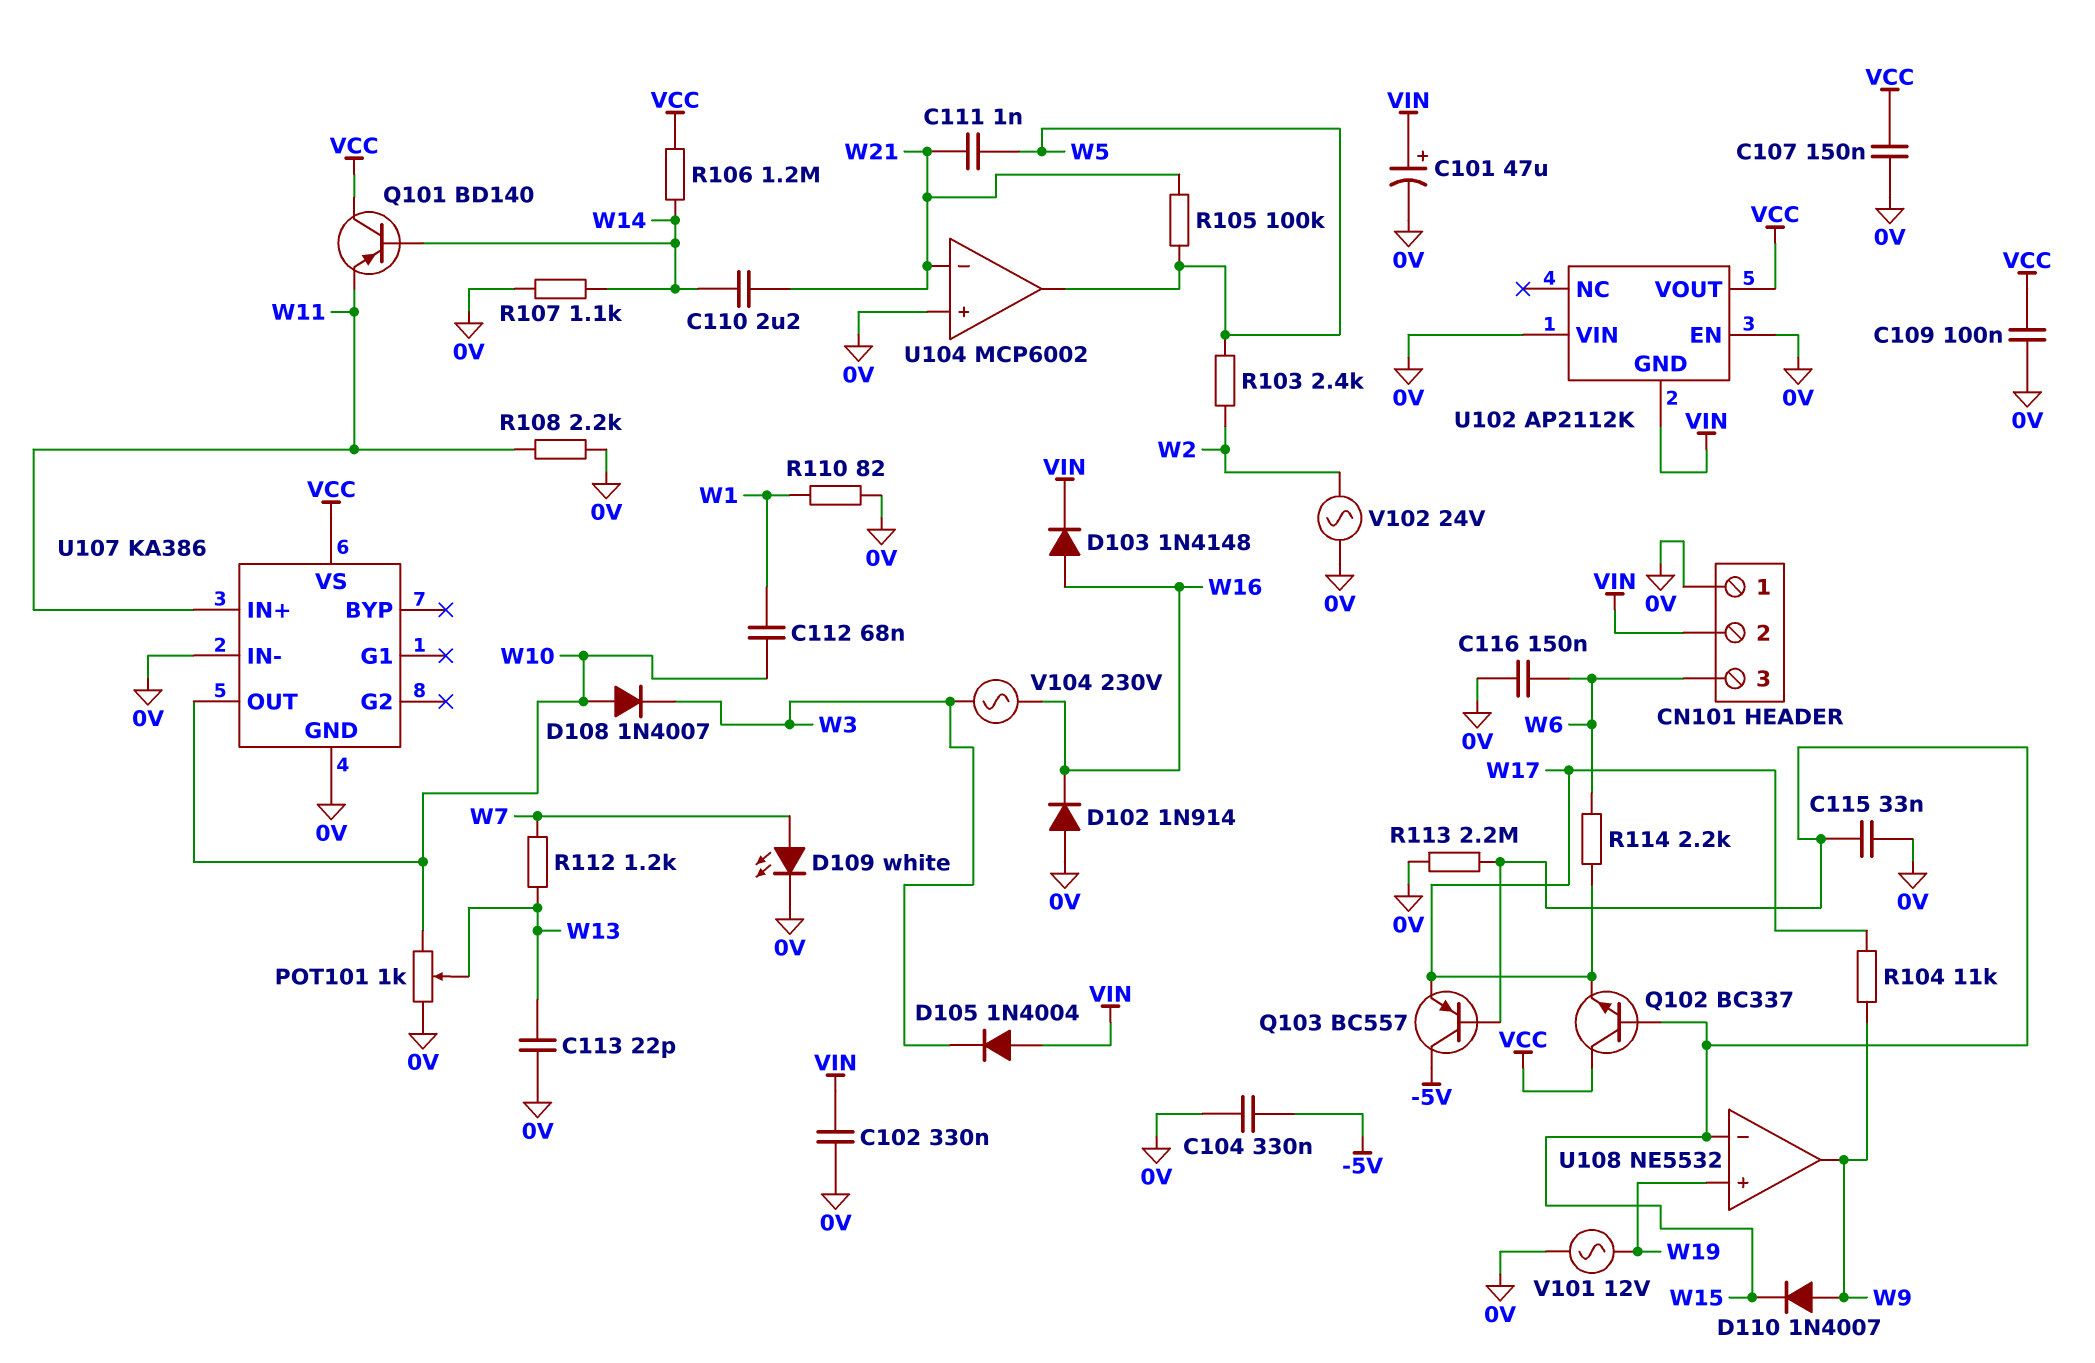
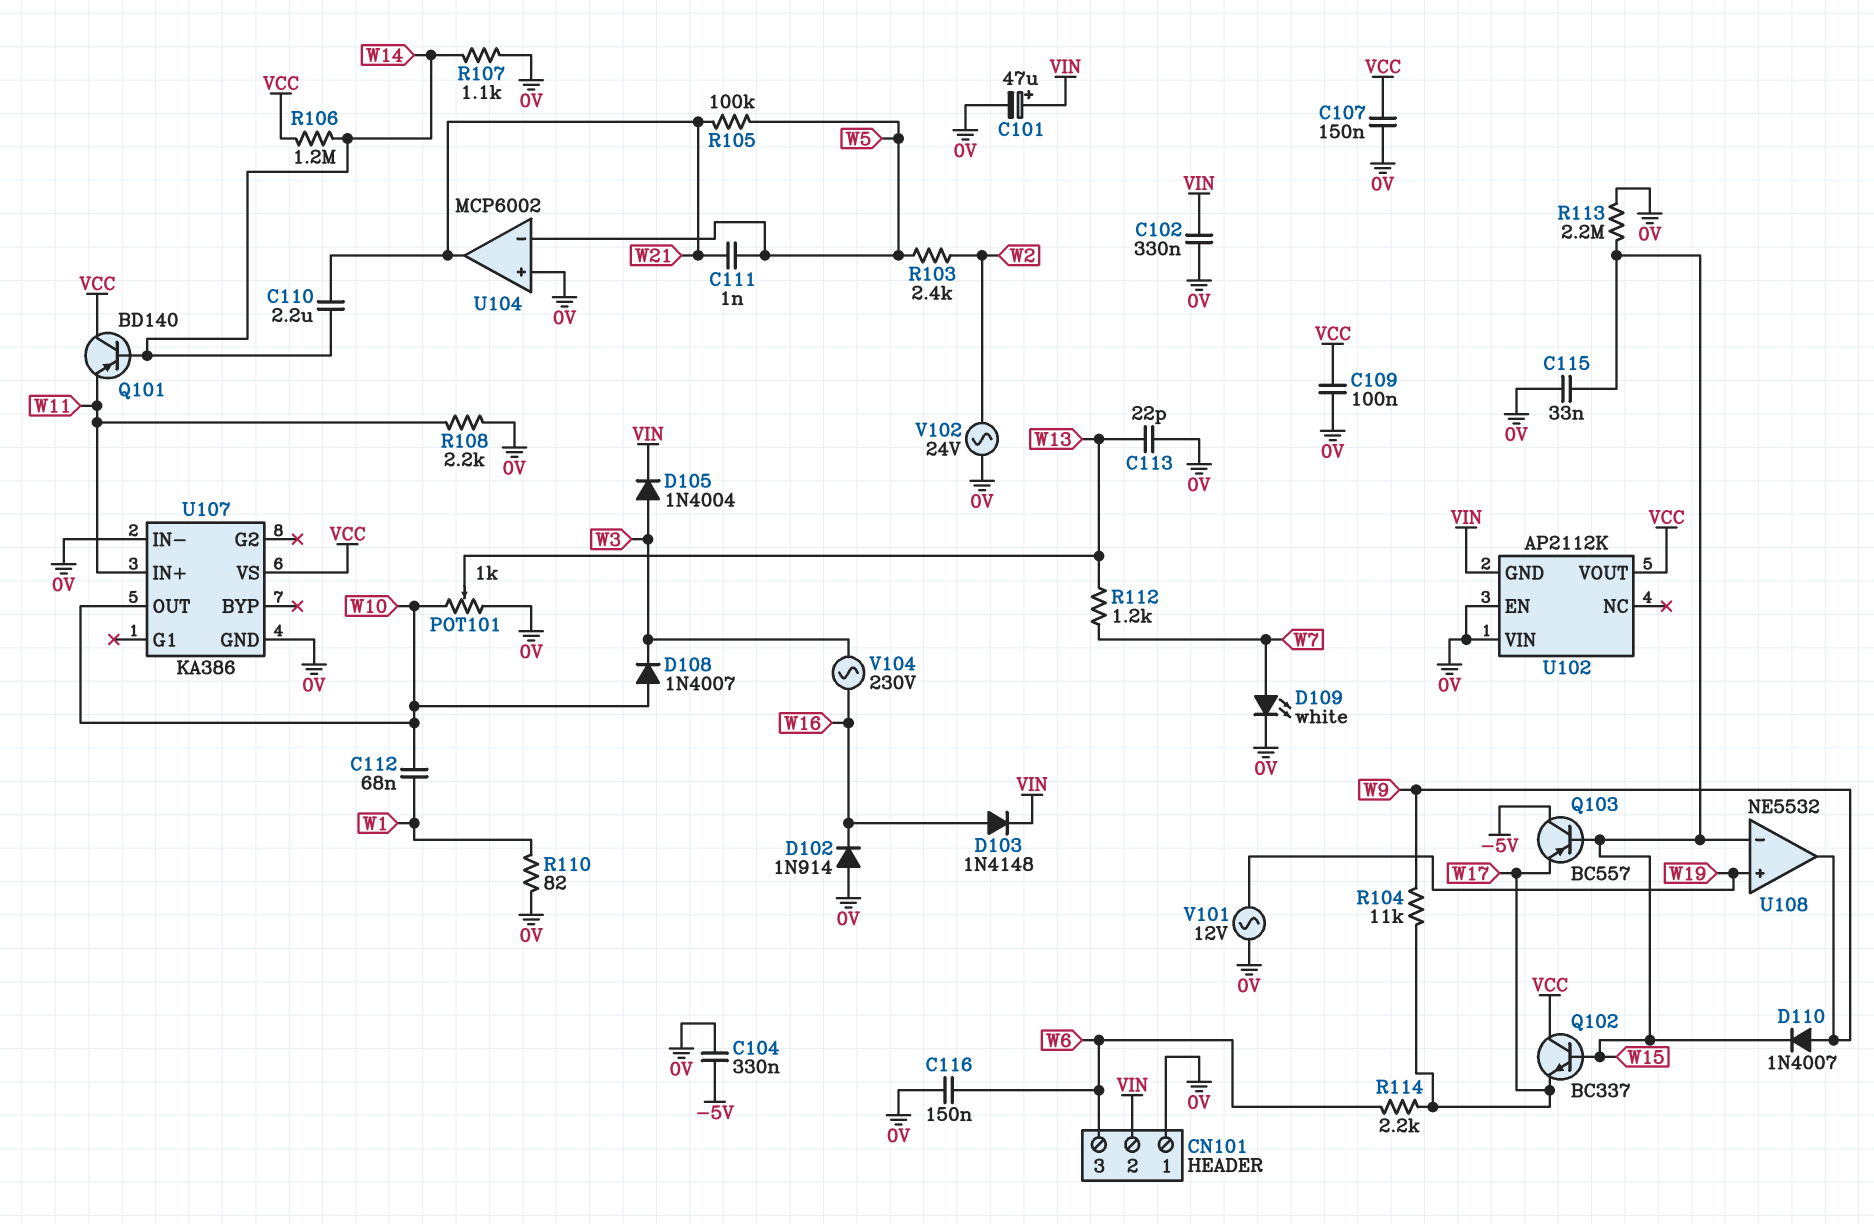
D105: diode 1N4004 (A VIN, K W3) -> diode 1N4004 (A W3, K VIN)
U104 pin in-: W21 -> W5
U104 pin out: W5 -> W21

